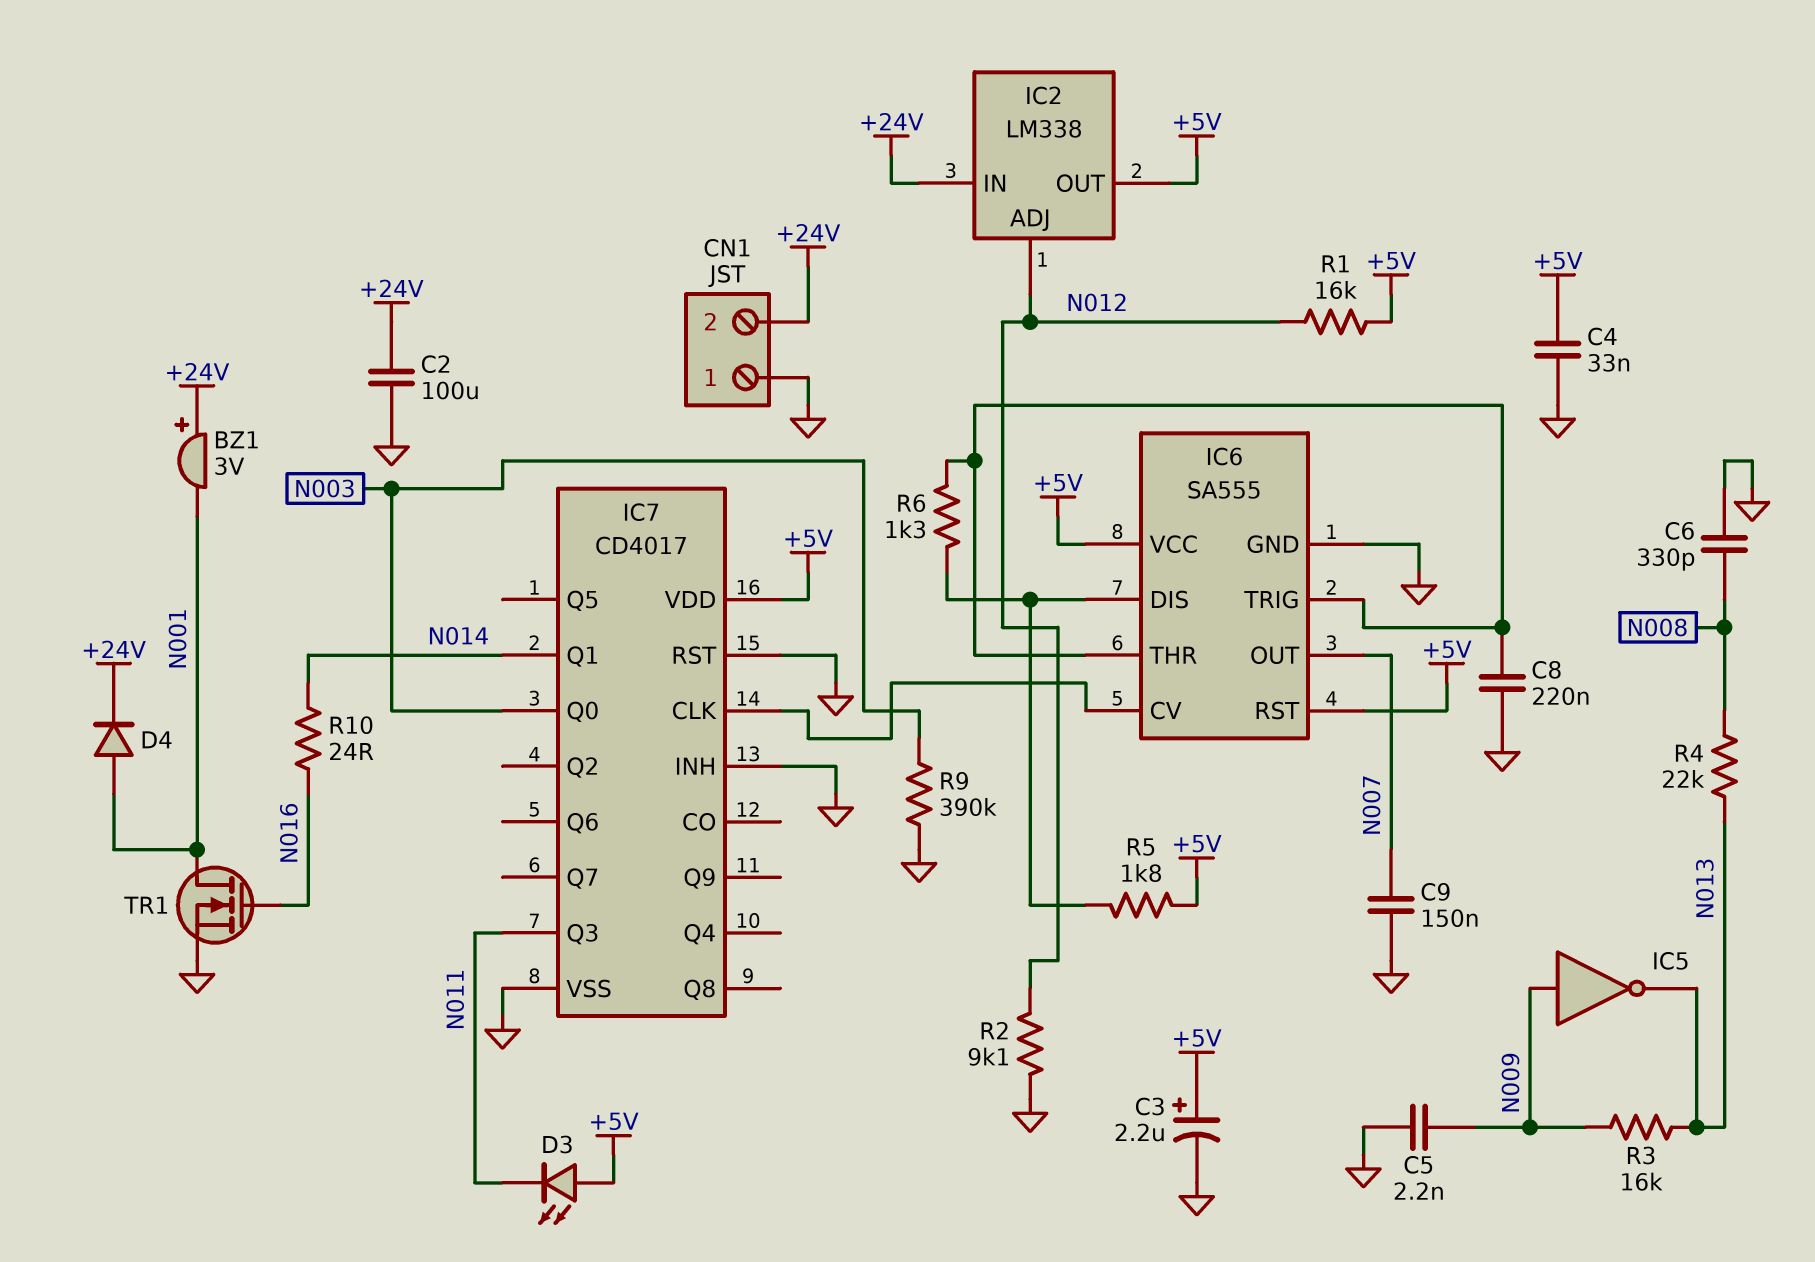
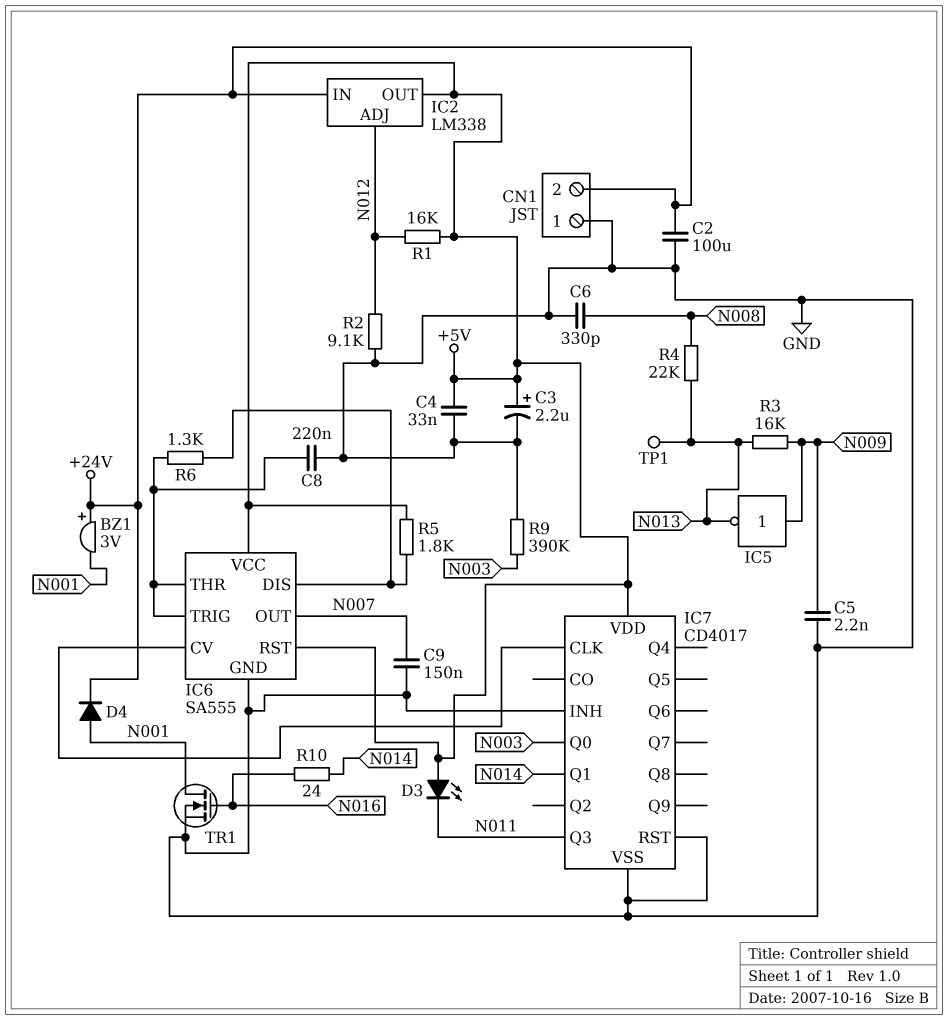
TP1: none -> test point (N013)

